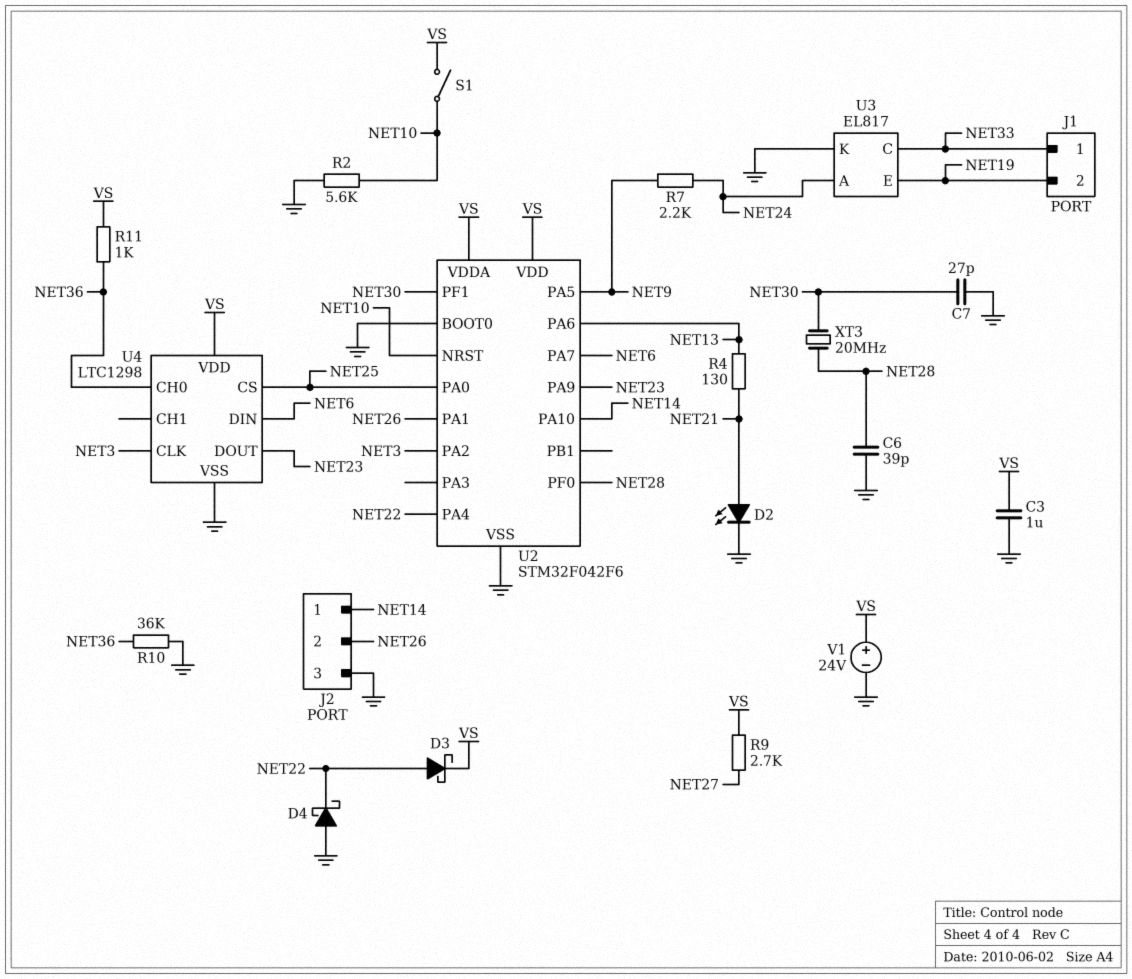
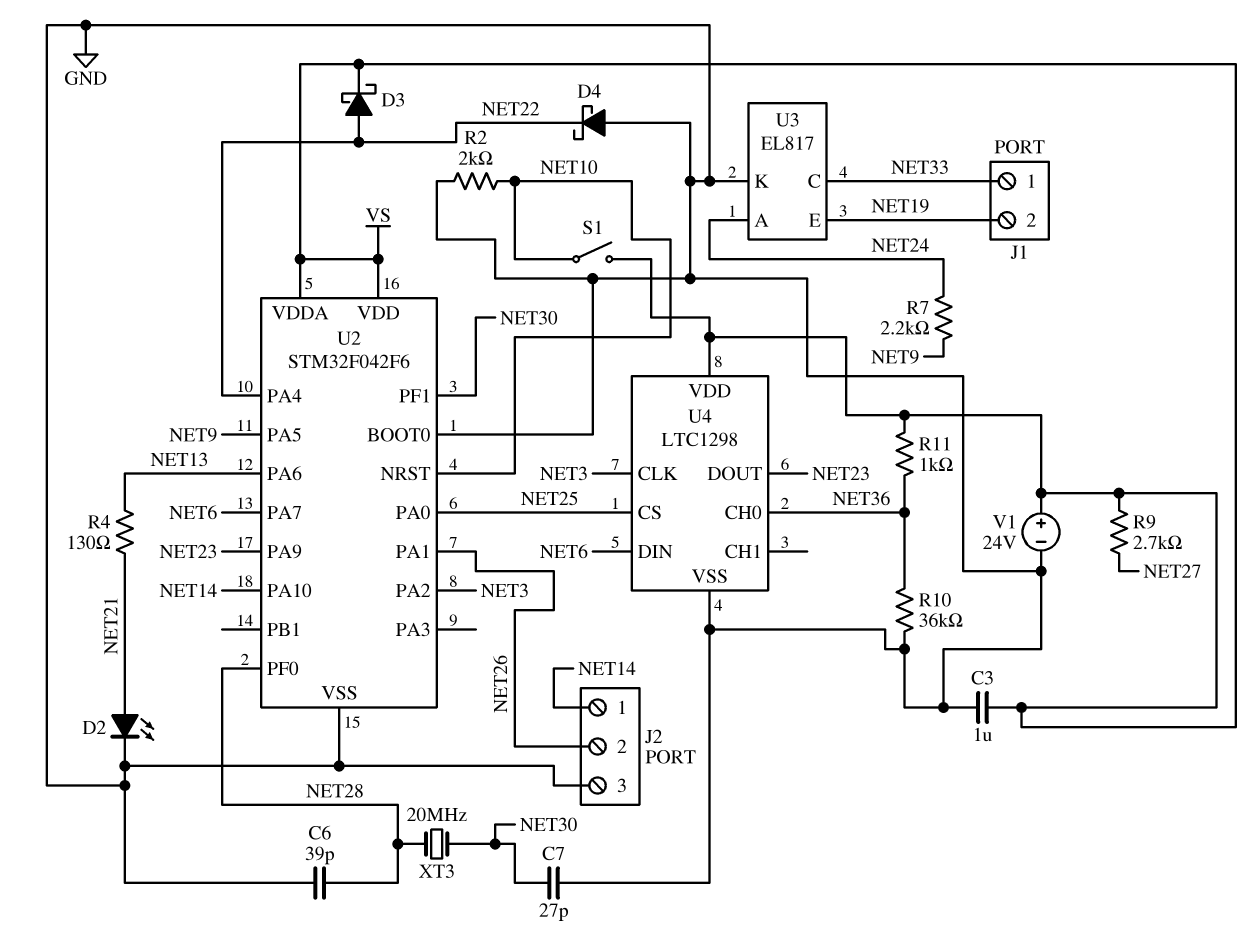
R2: 5.6k (GND, NET10) -> 2k (GND, NET10)

